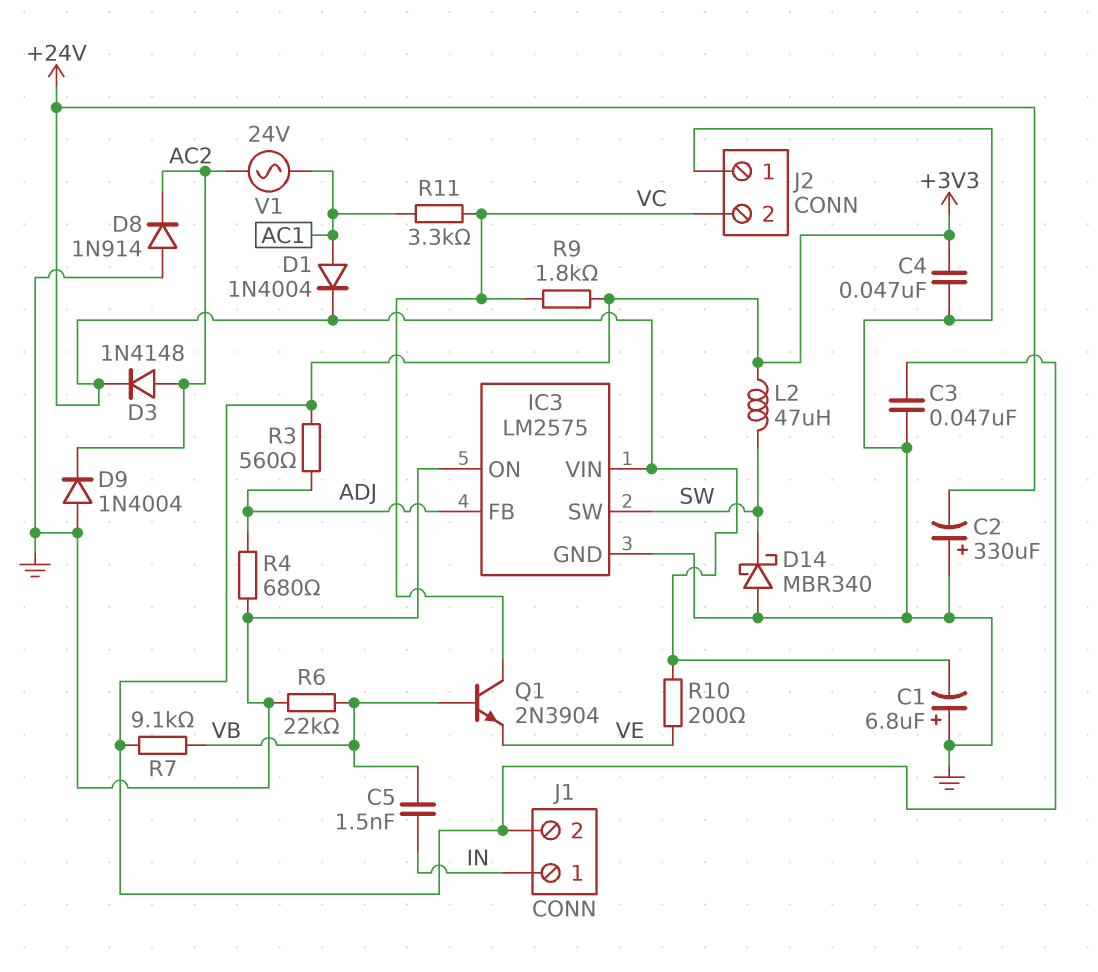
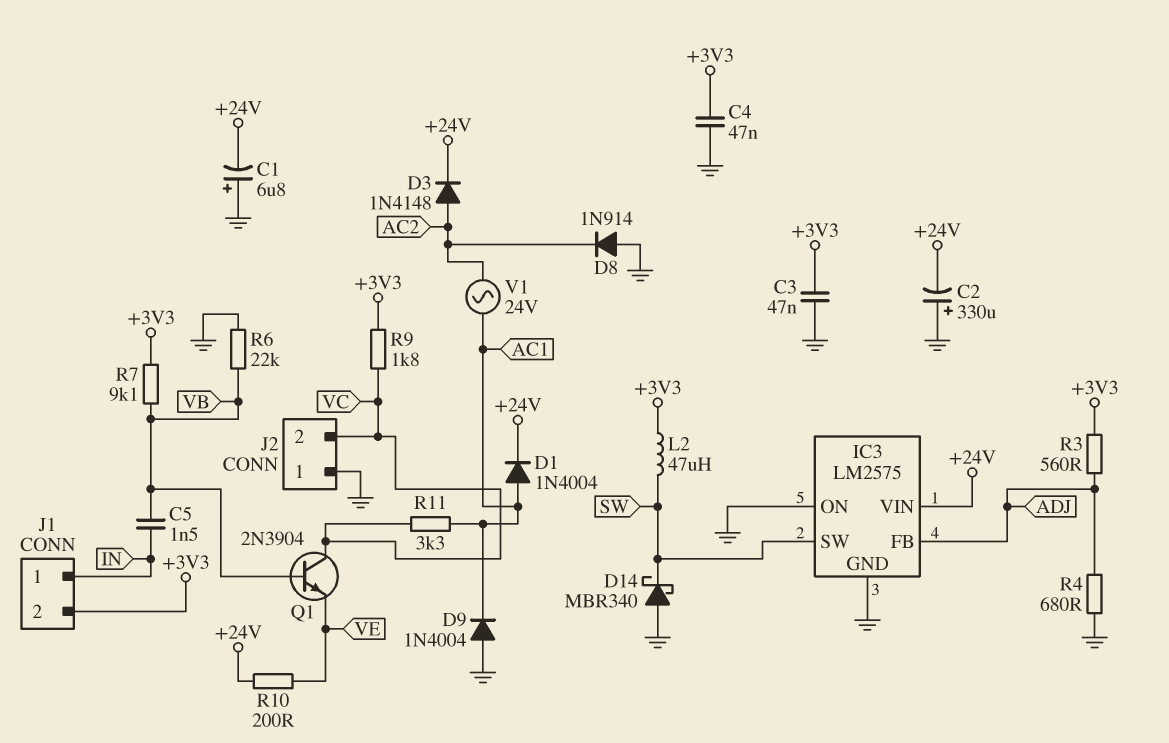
D9: diode 1N4004 (A GND, K AC2) -> diode 1N4004 (A GND, K AC1)

